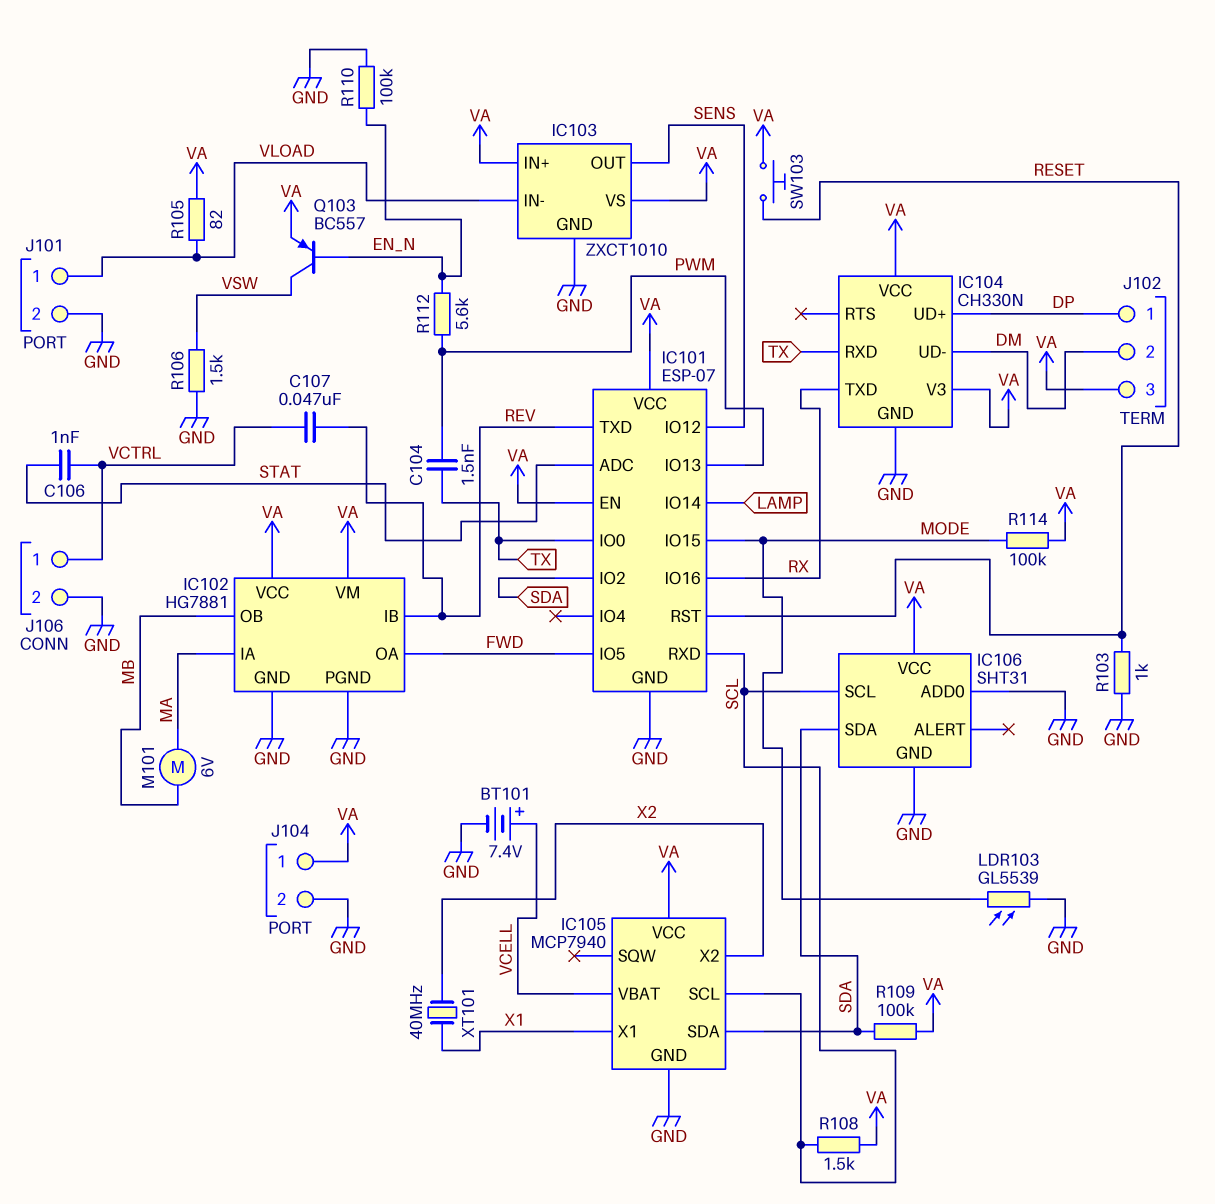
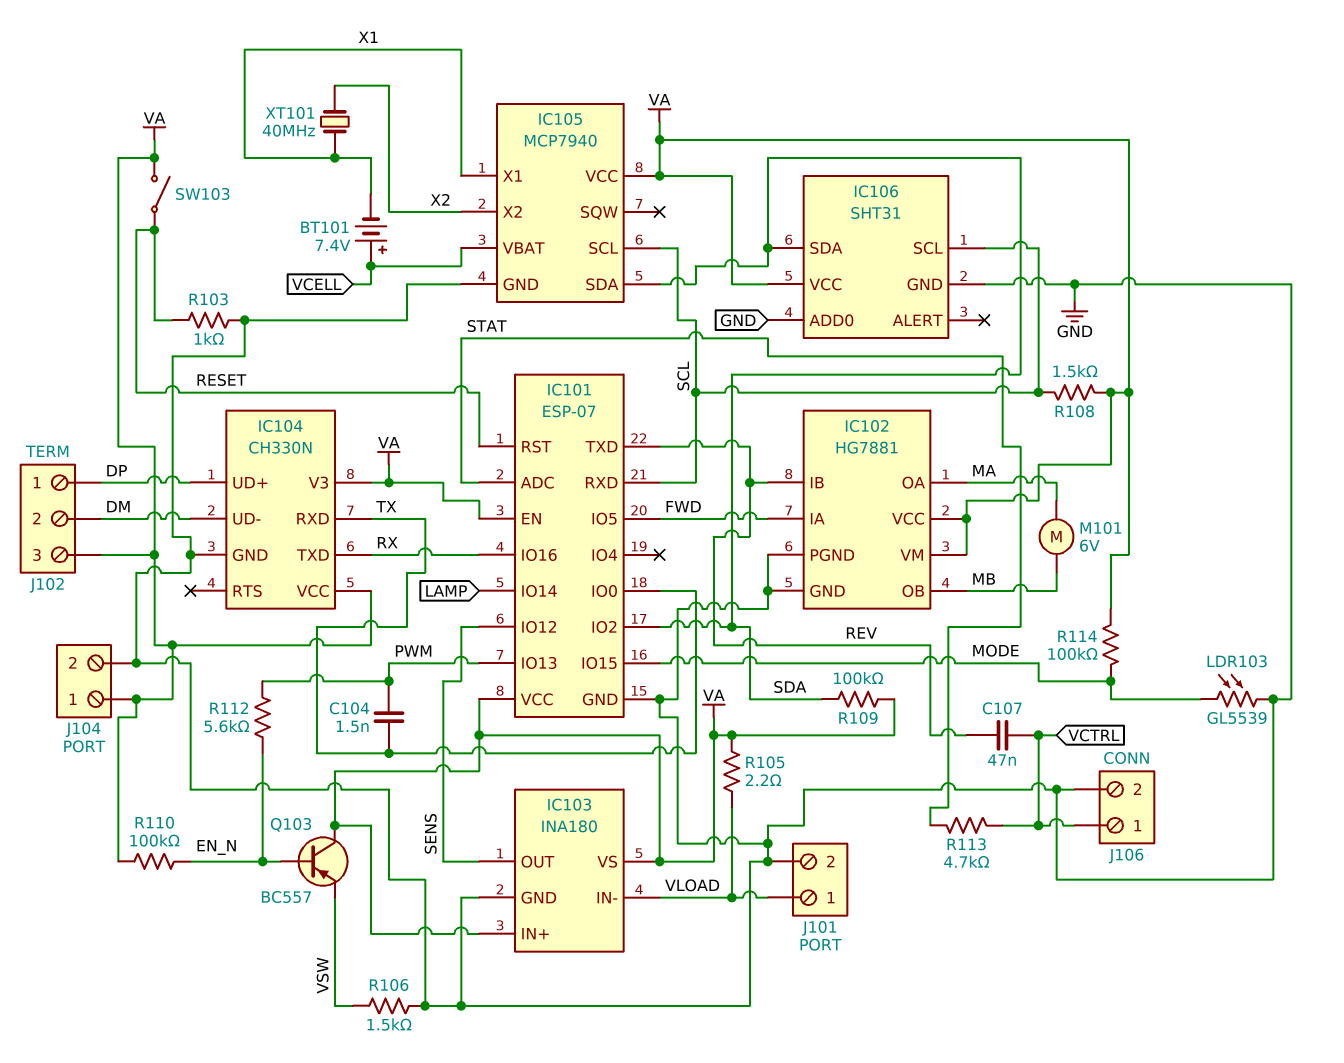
BT101: 7.4V (plus VCELL, minus GND) -> 7.4V (plus VCELL, minus X1)
C106: 1nF (STAT, VCTRL) -> none
IC102 pin IA: MA -> FWD
IC102 pin OA: FWD -> MA
IC103: ZXCT1010 -> INA180
Q103: PNP BC557 (B EN_N, C VSW, E VA) -> PNP BC557 (B EN_N, C VA, E VSW)
R105: 82 (VA, VLOAD) -> 2.2 (VA, VLOAD)
R110: 100k (EN_N, GND) -> 100k (EN_N, VA)
R113: none -> 4.7k (STAT, VCTRL)
SW103: button (RESET, VA) -> switch (RESET, VA)

